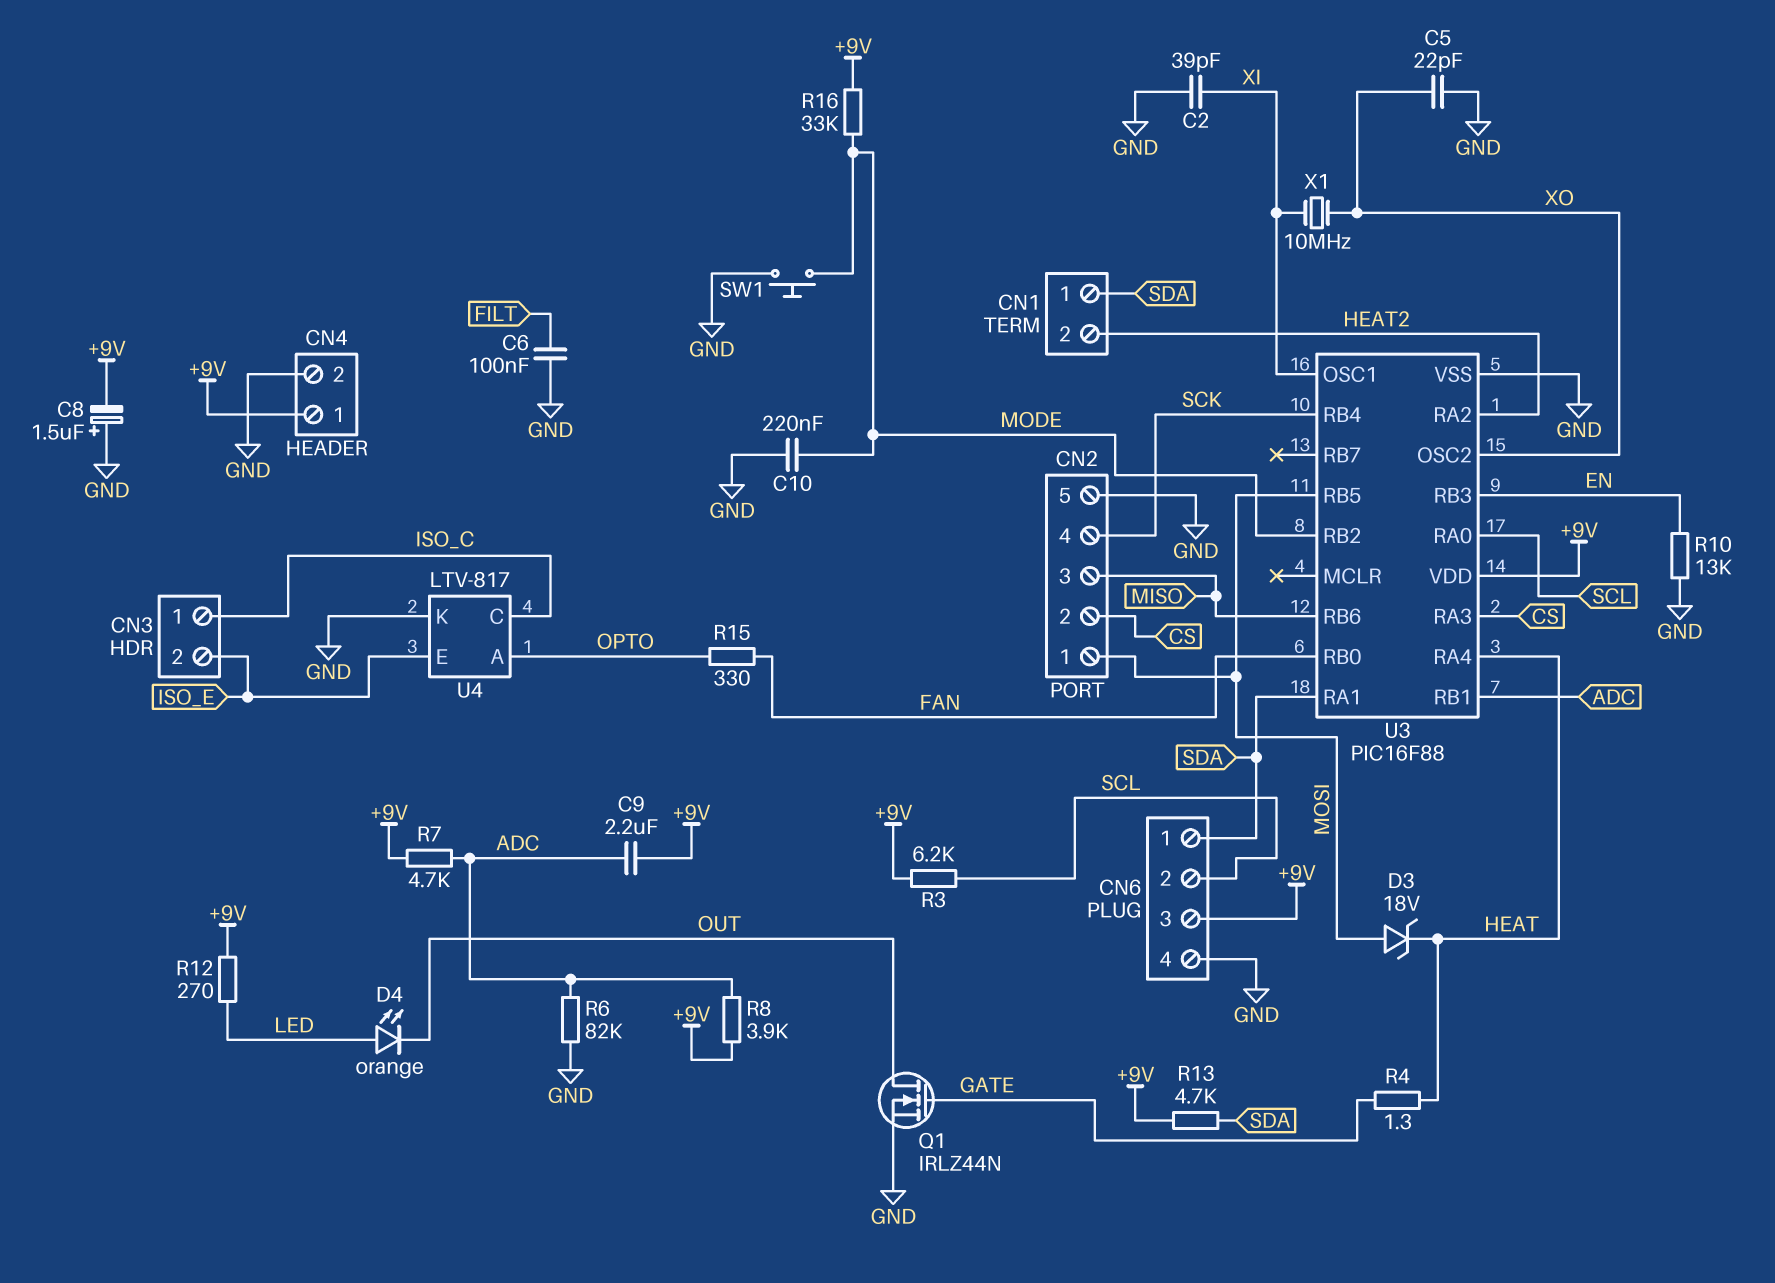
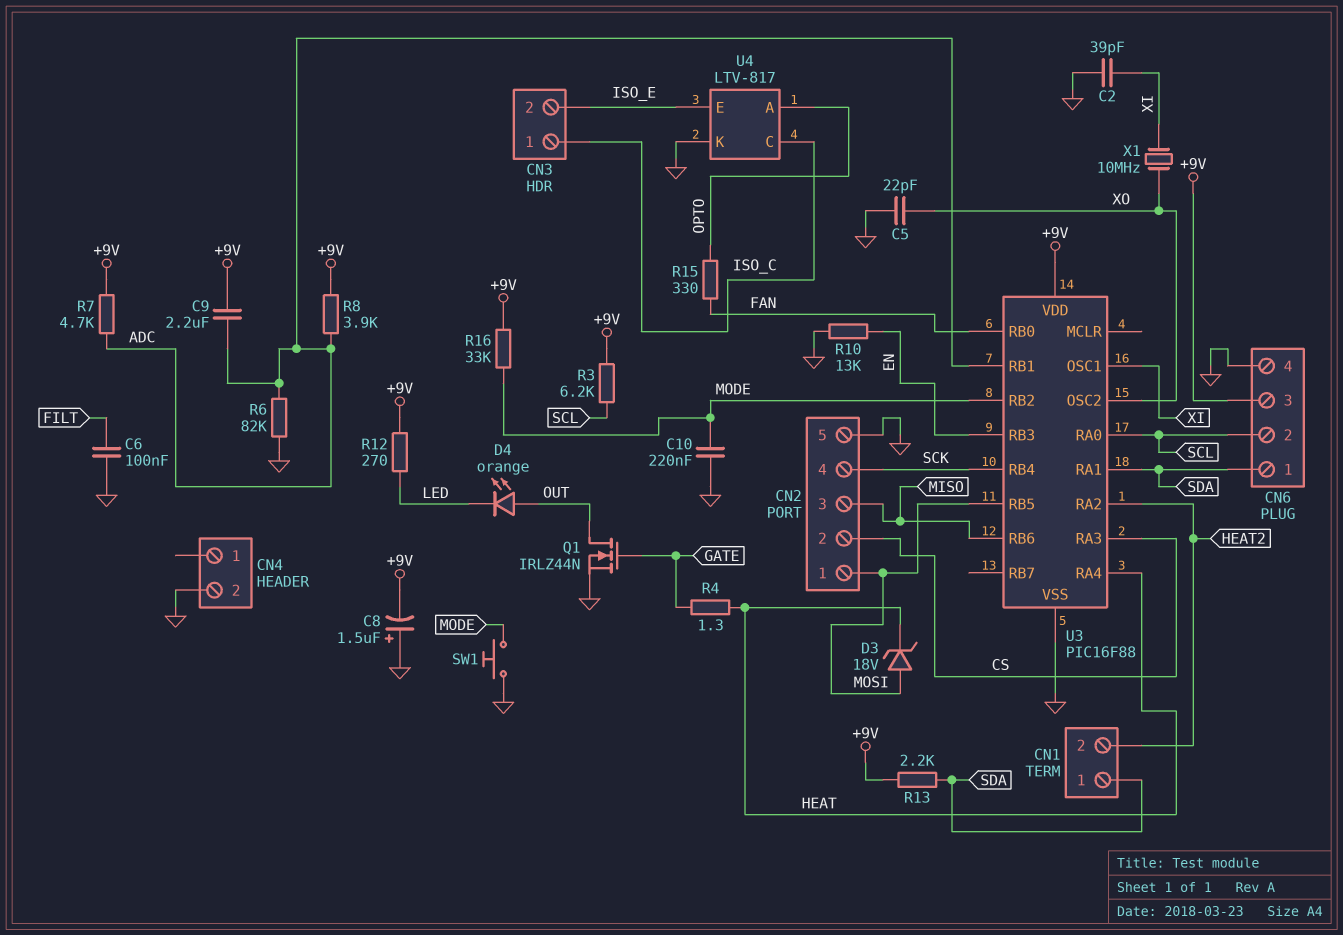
CN4 pin 1: +9V -> none
D4: LED orange (A LED, K OUT) -> LED orange (A OUT, K LED)
R13: 4.7k (+9V, SDA) -> 2.2k (+9V, SDA)

